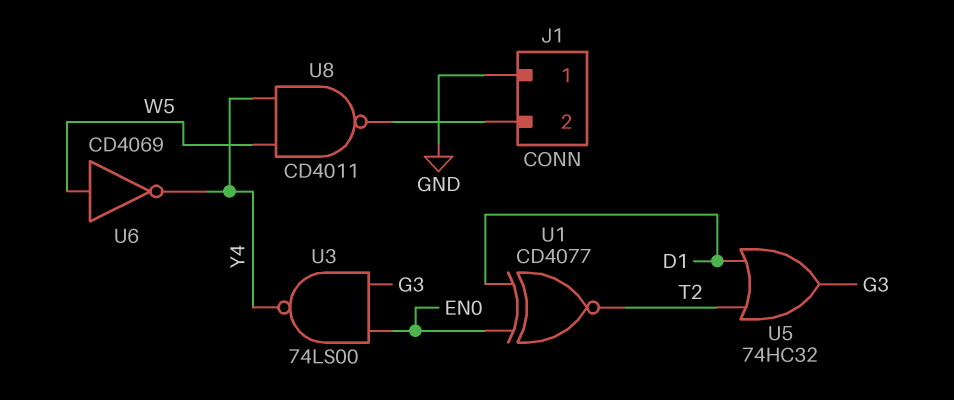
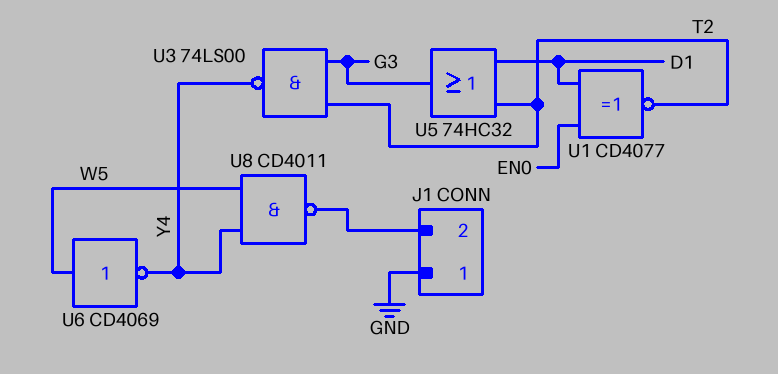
U3: NAND 74LS00 (in EN0, in G3, out Y4) -> NAND 74LS00 (in G3, in T2, out Y4)

